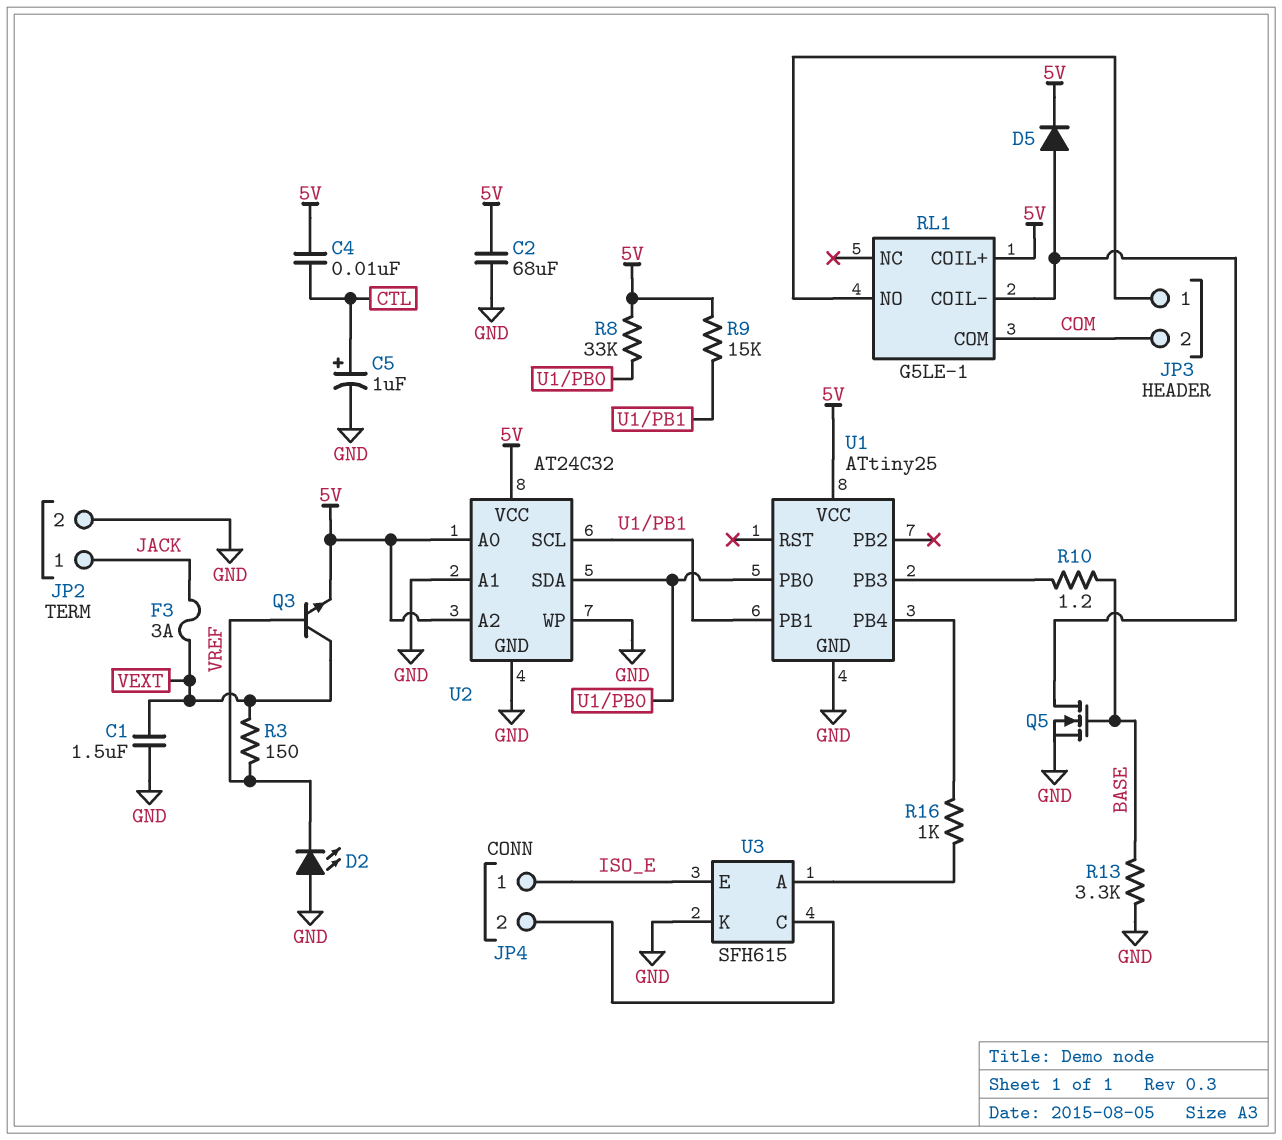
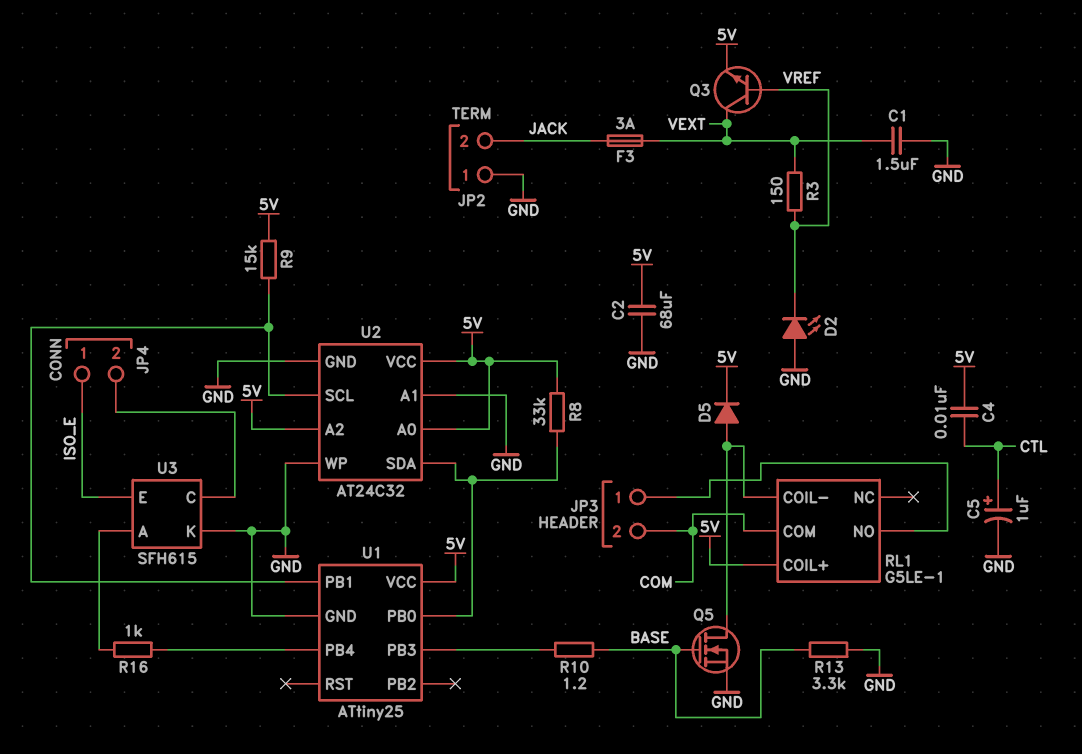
JP2 pin 1: JACK -> GND
JP2 pin 2: GND -> JACK

